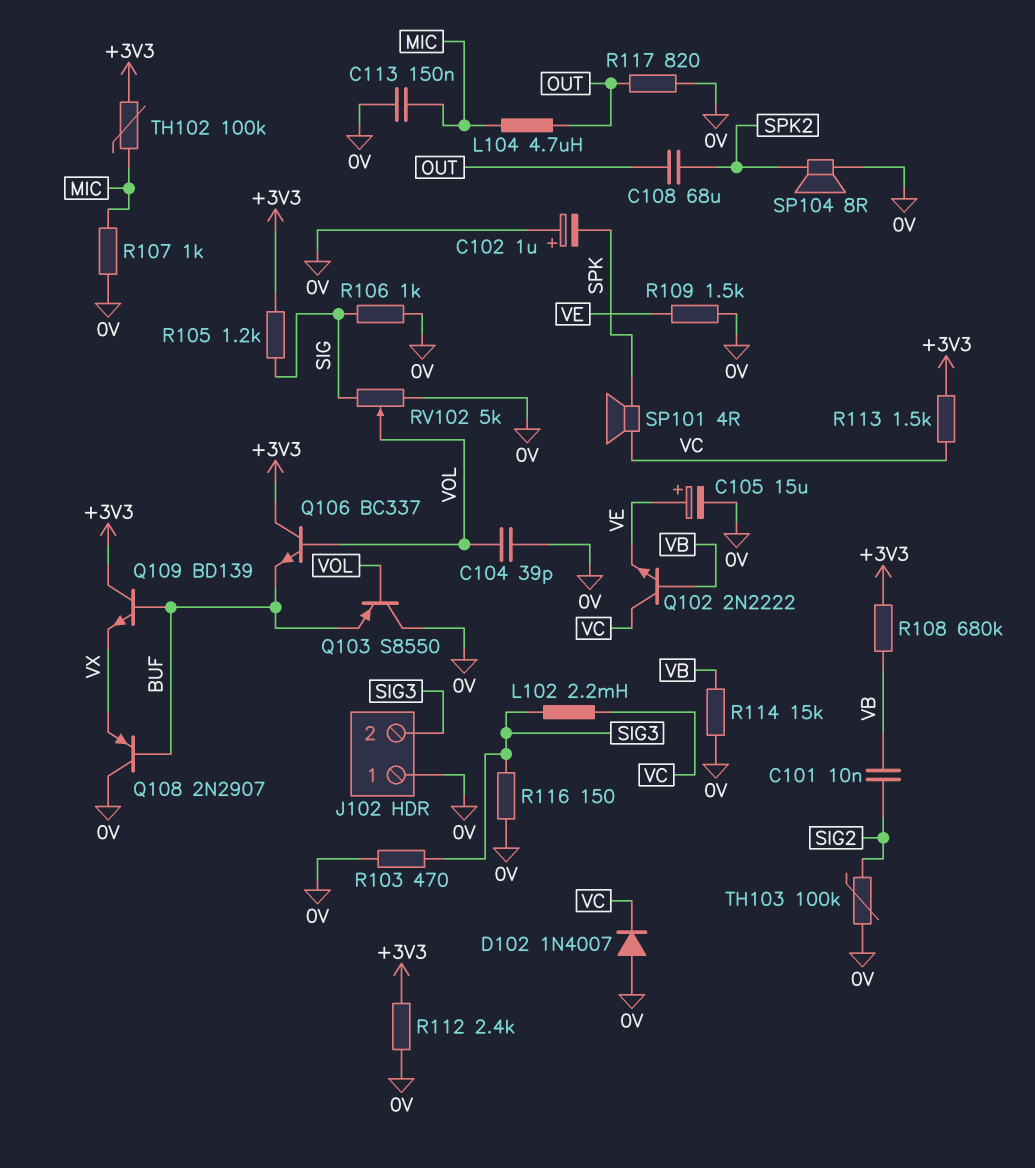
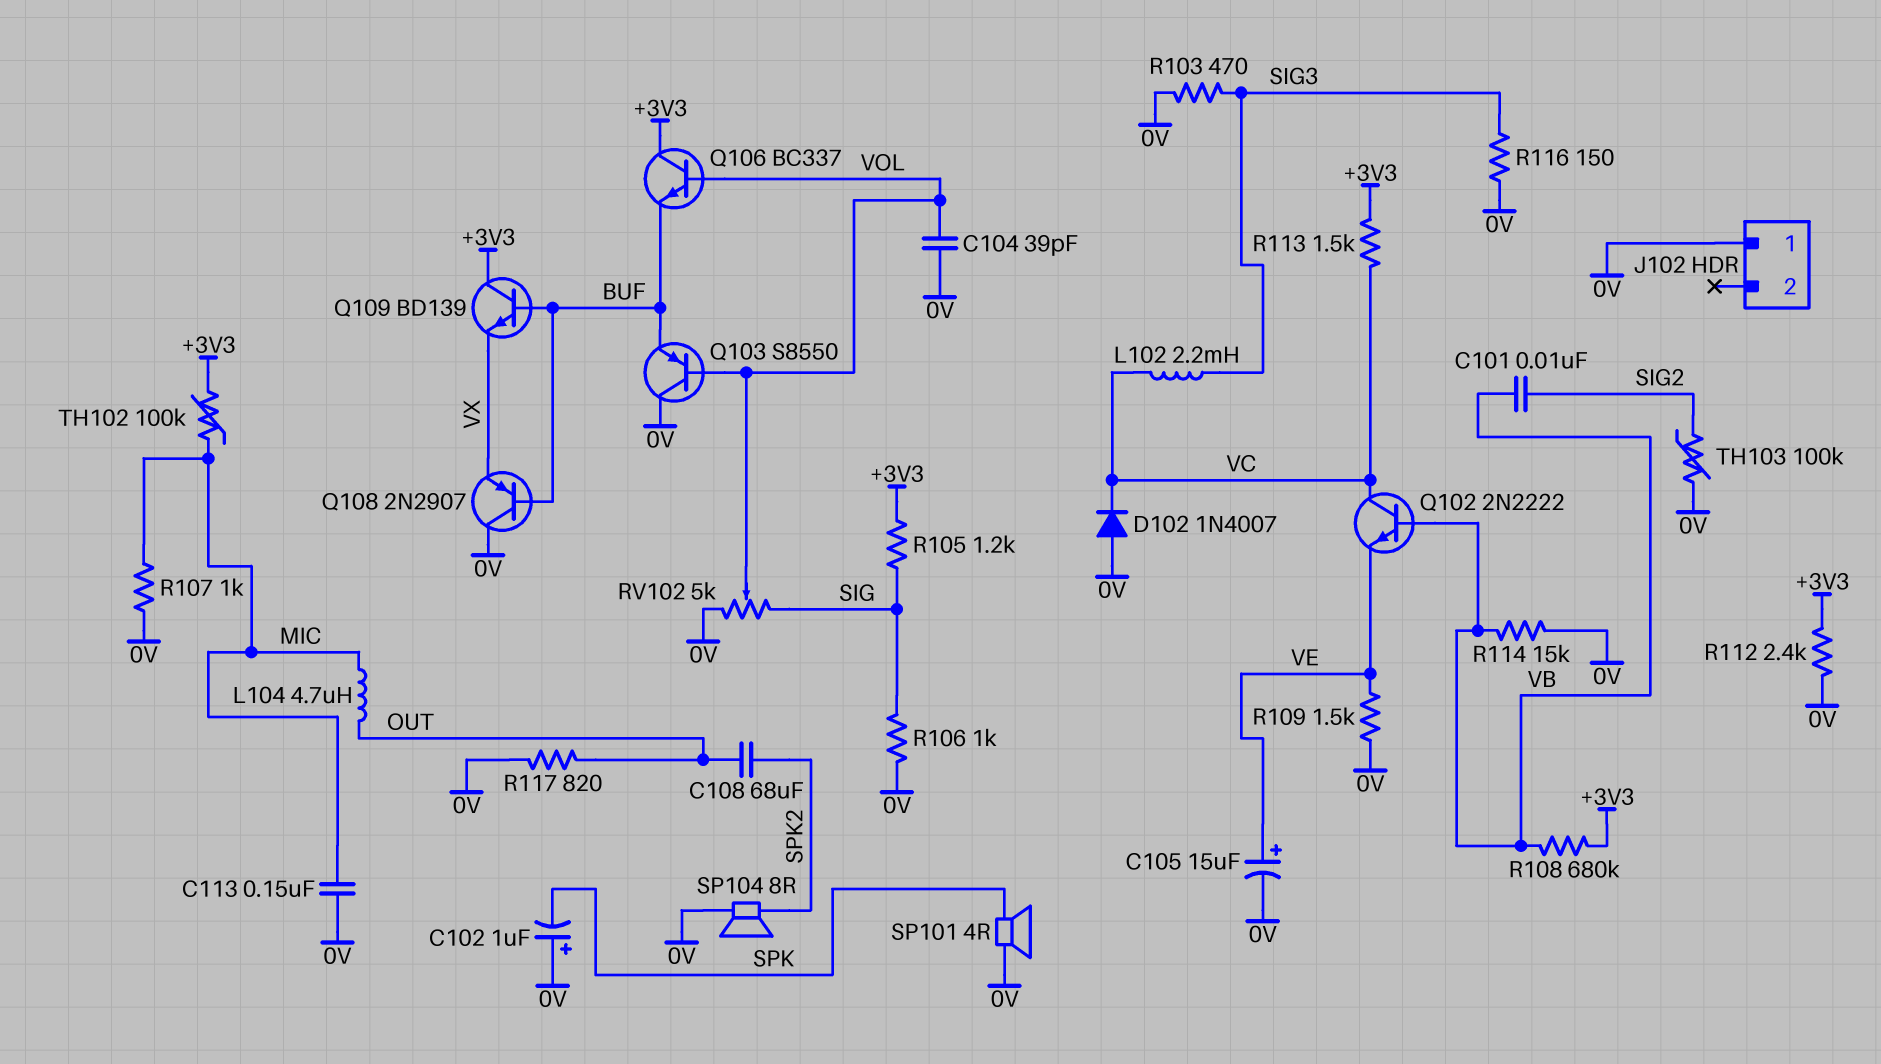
J102 pin 2: SIG3 -> none
SP101: speaker 4R (SPK, VC) -> speaker 4R (0V, SPK)

